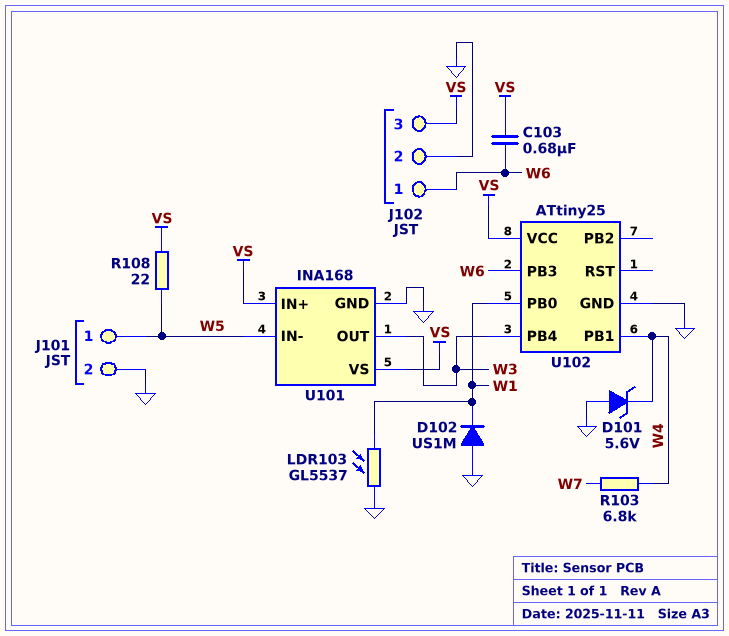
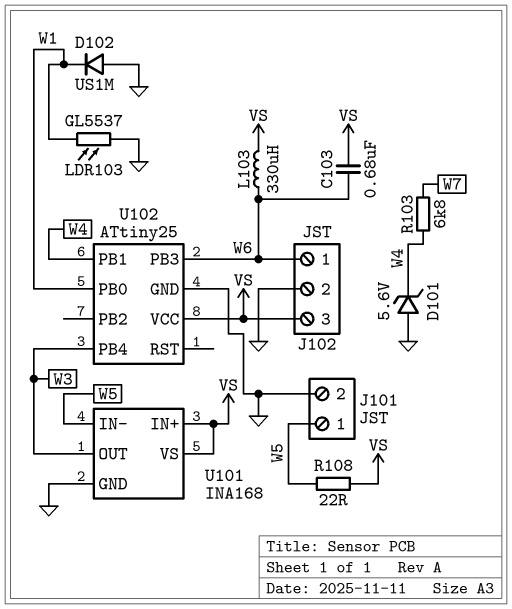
L103: none -> 330uH (VS, W6)

